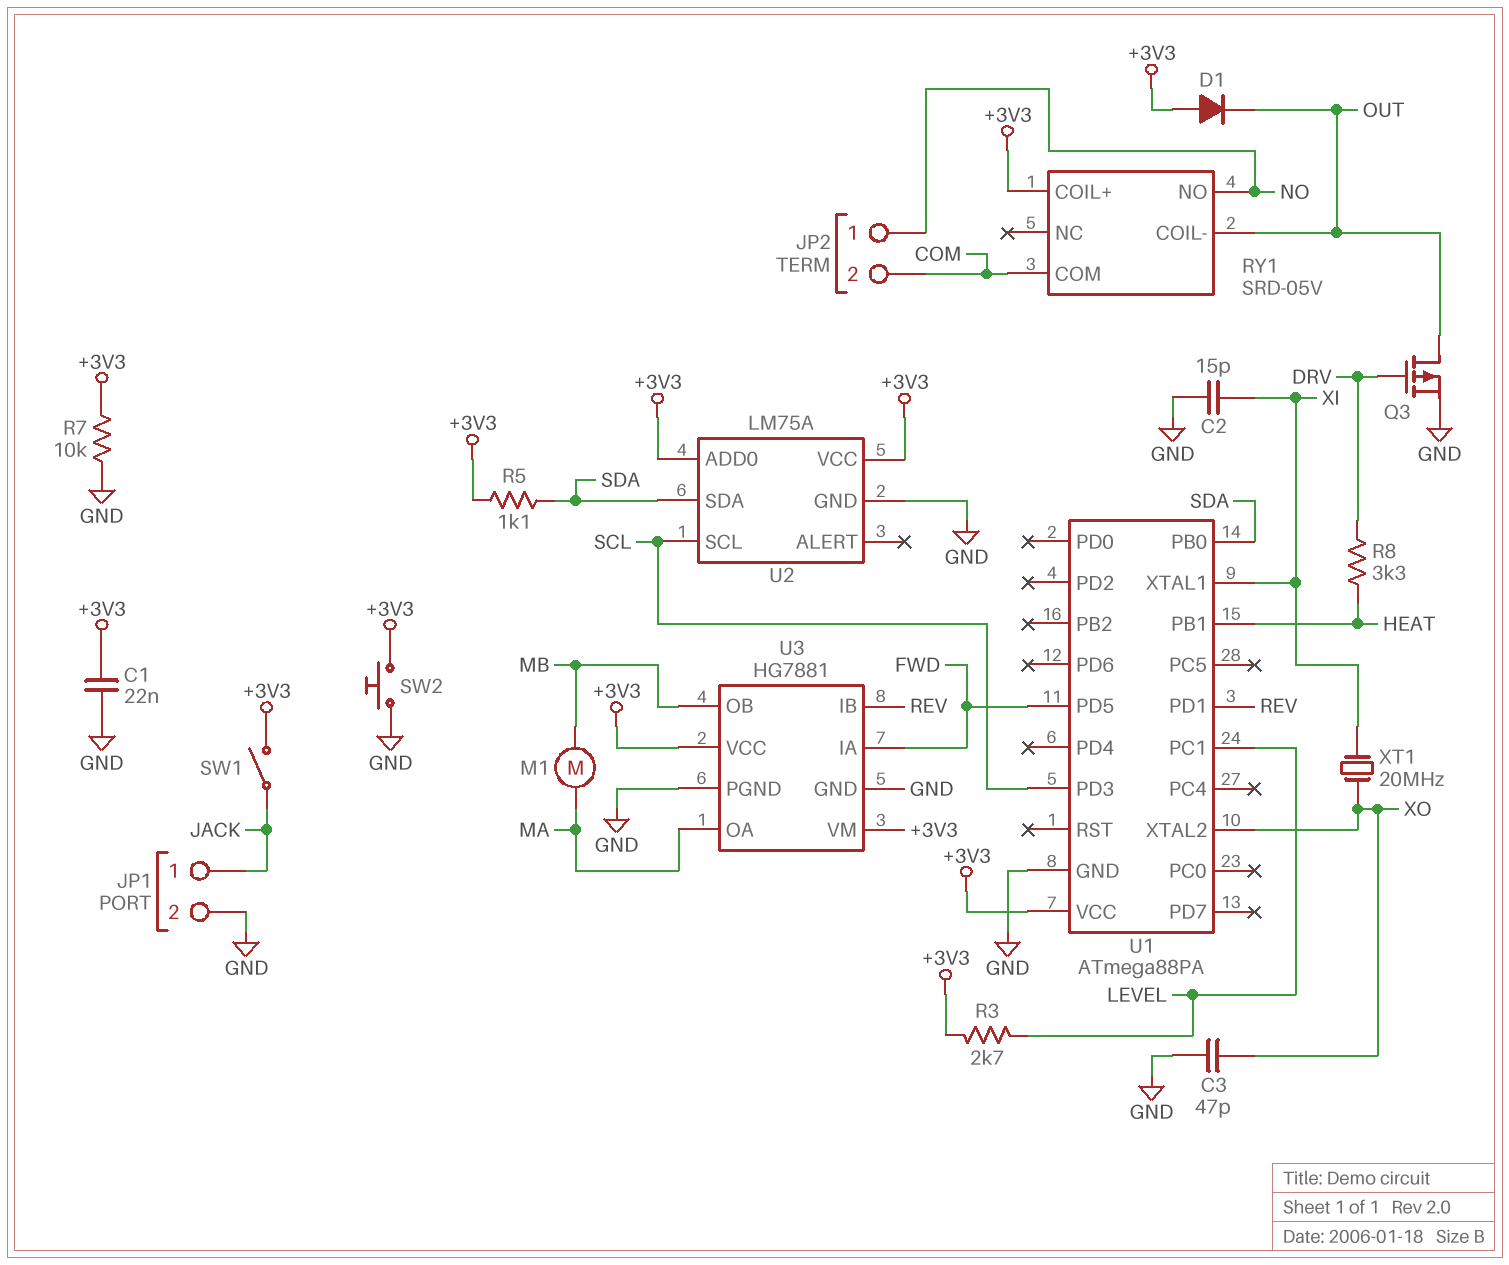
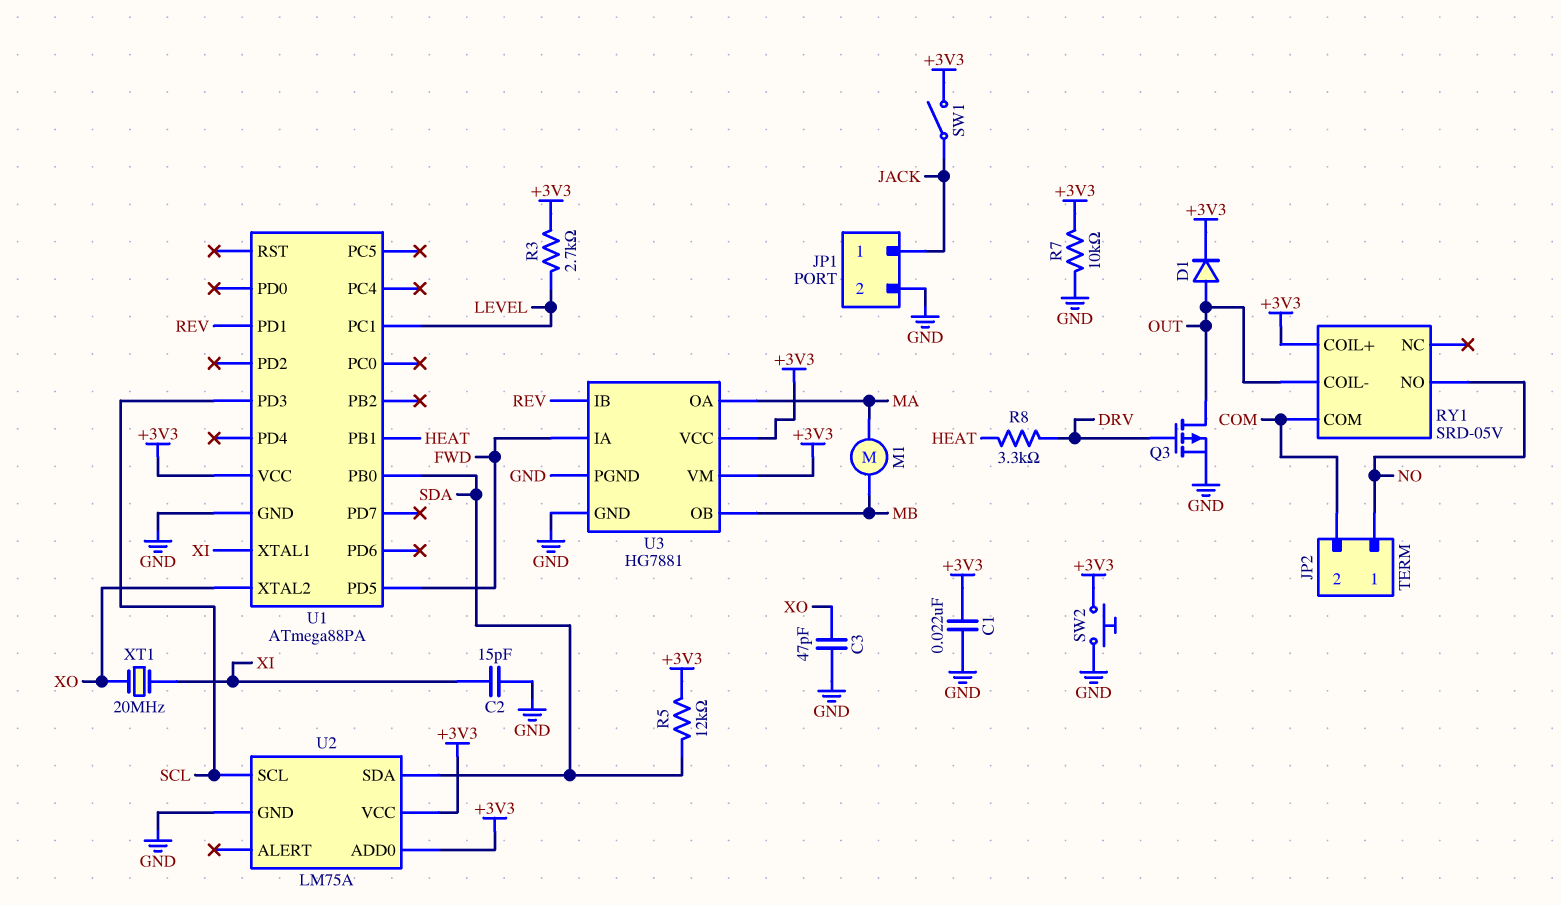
D1: diode (A +3V3, K OUT) -> diode (A OUT, K +3V3)
R5: 1.1k (+3V3, SDA) -> 12k (+3V3, SDA)

